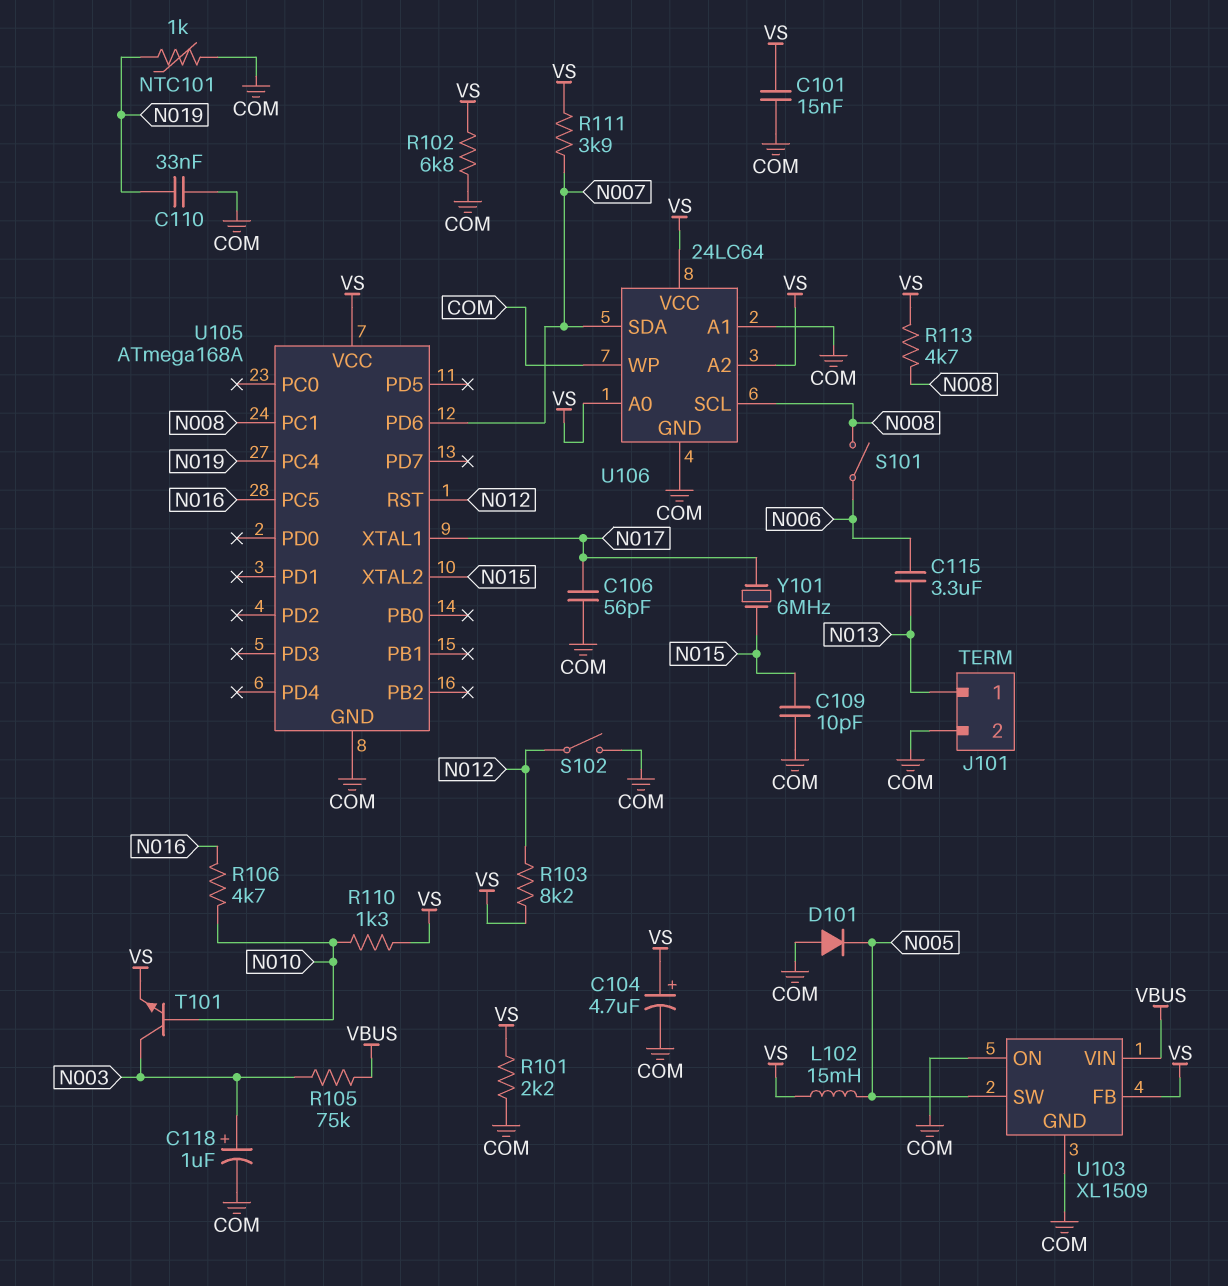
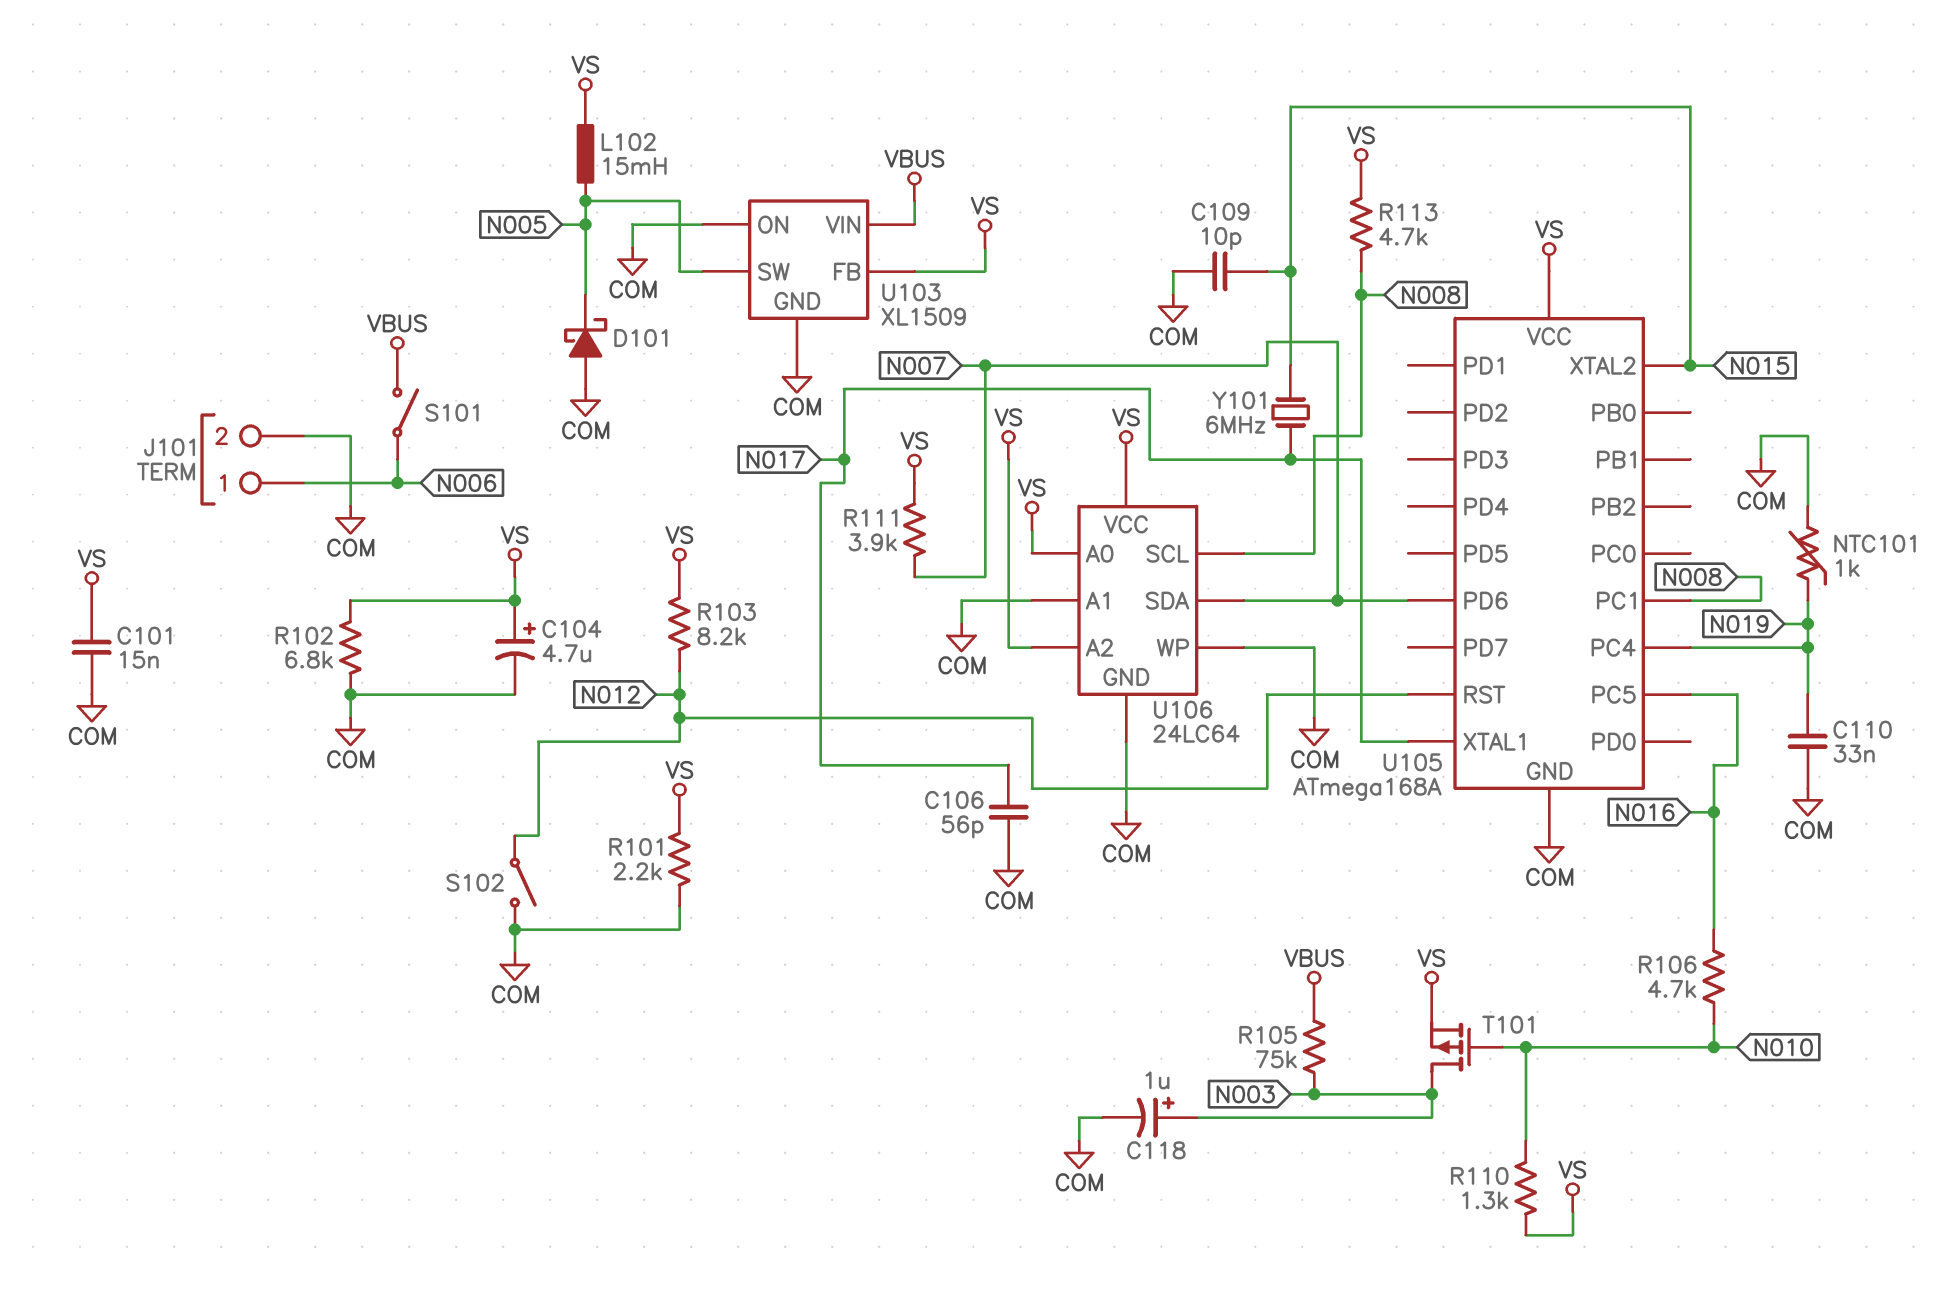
C115: 3.3uF (N006, N013) -> none
D101: diode (A COM, K N005) -> schottky (A COM, K N005)
J101 pin 1: N013 -> N006
S101: switch (N006, N008) -> switch (N006, VBUS)
T101: NPN (B N010, C N003, E VS) -> PMOS (G N010, D N003, S VS)

